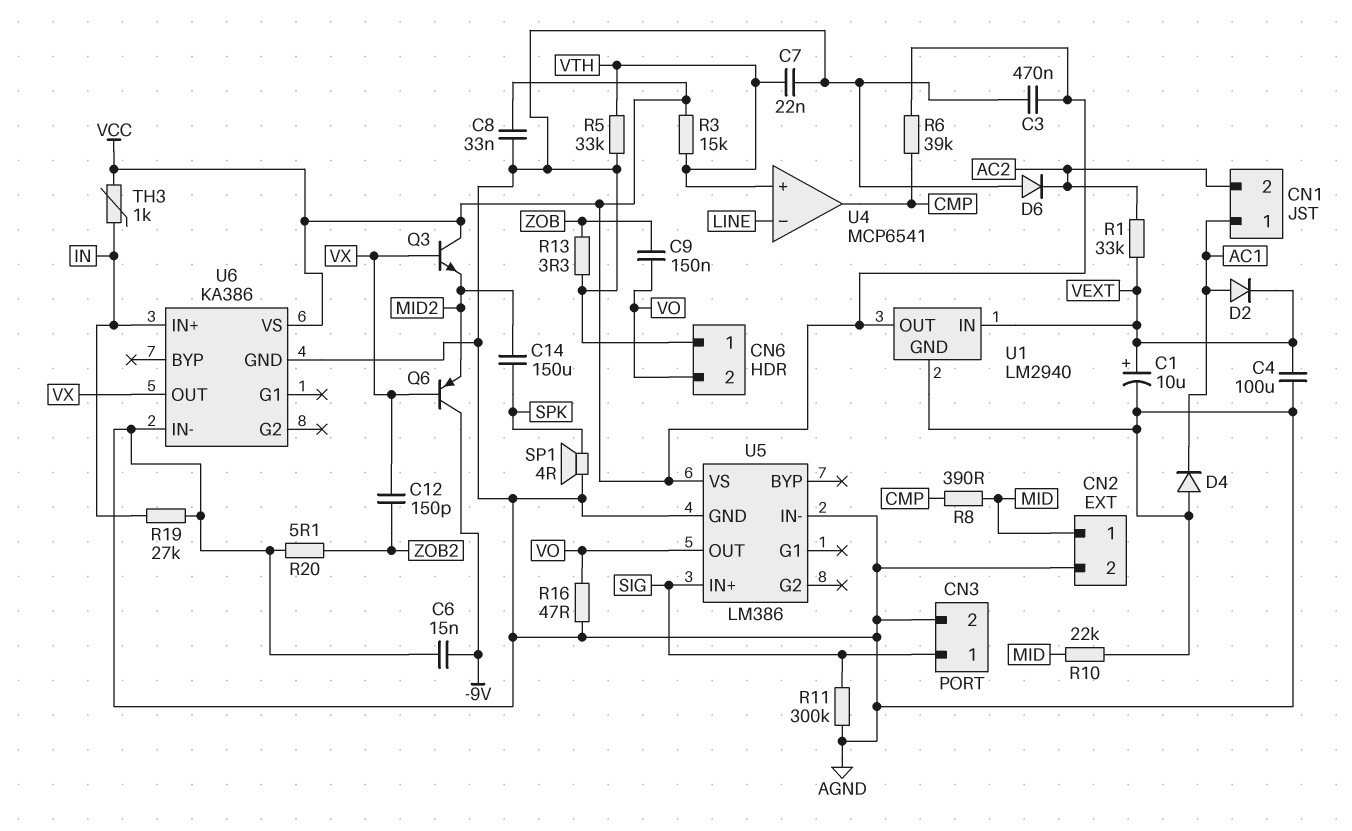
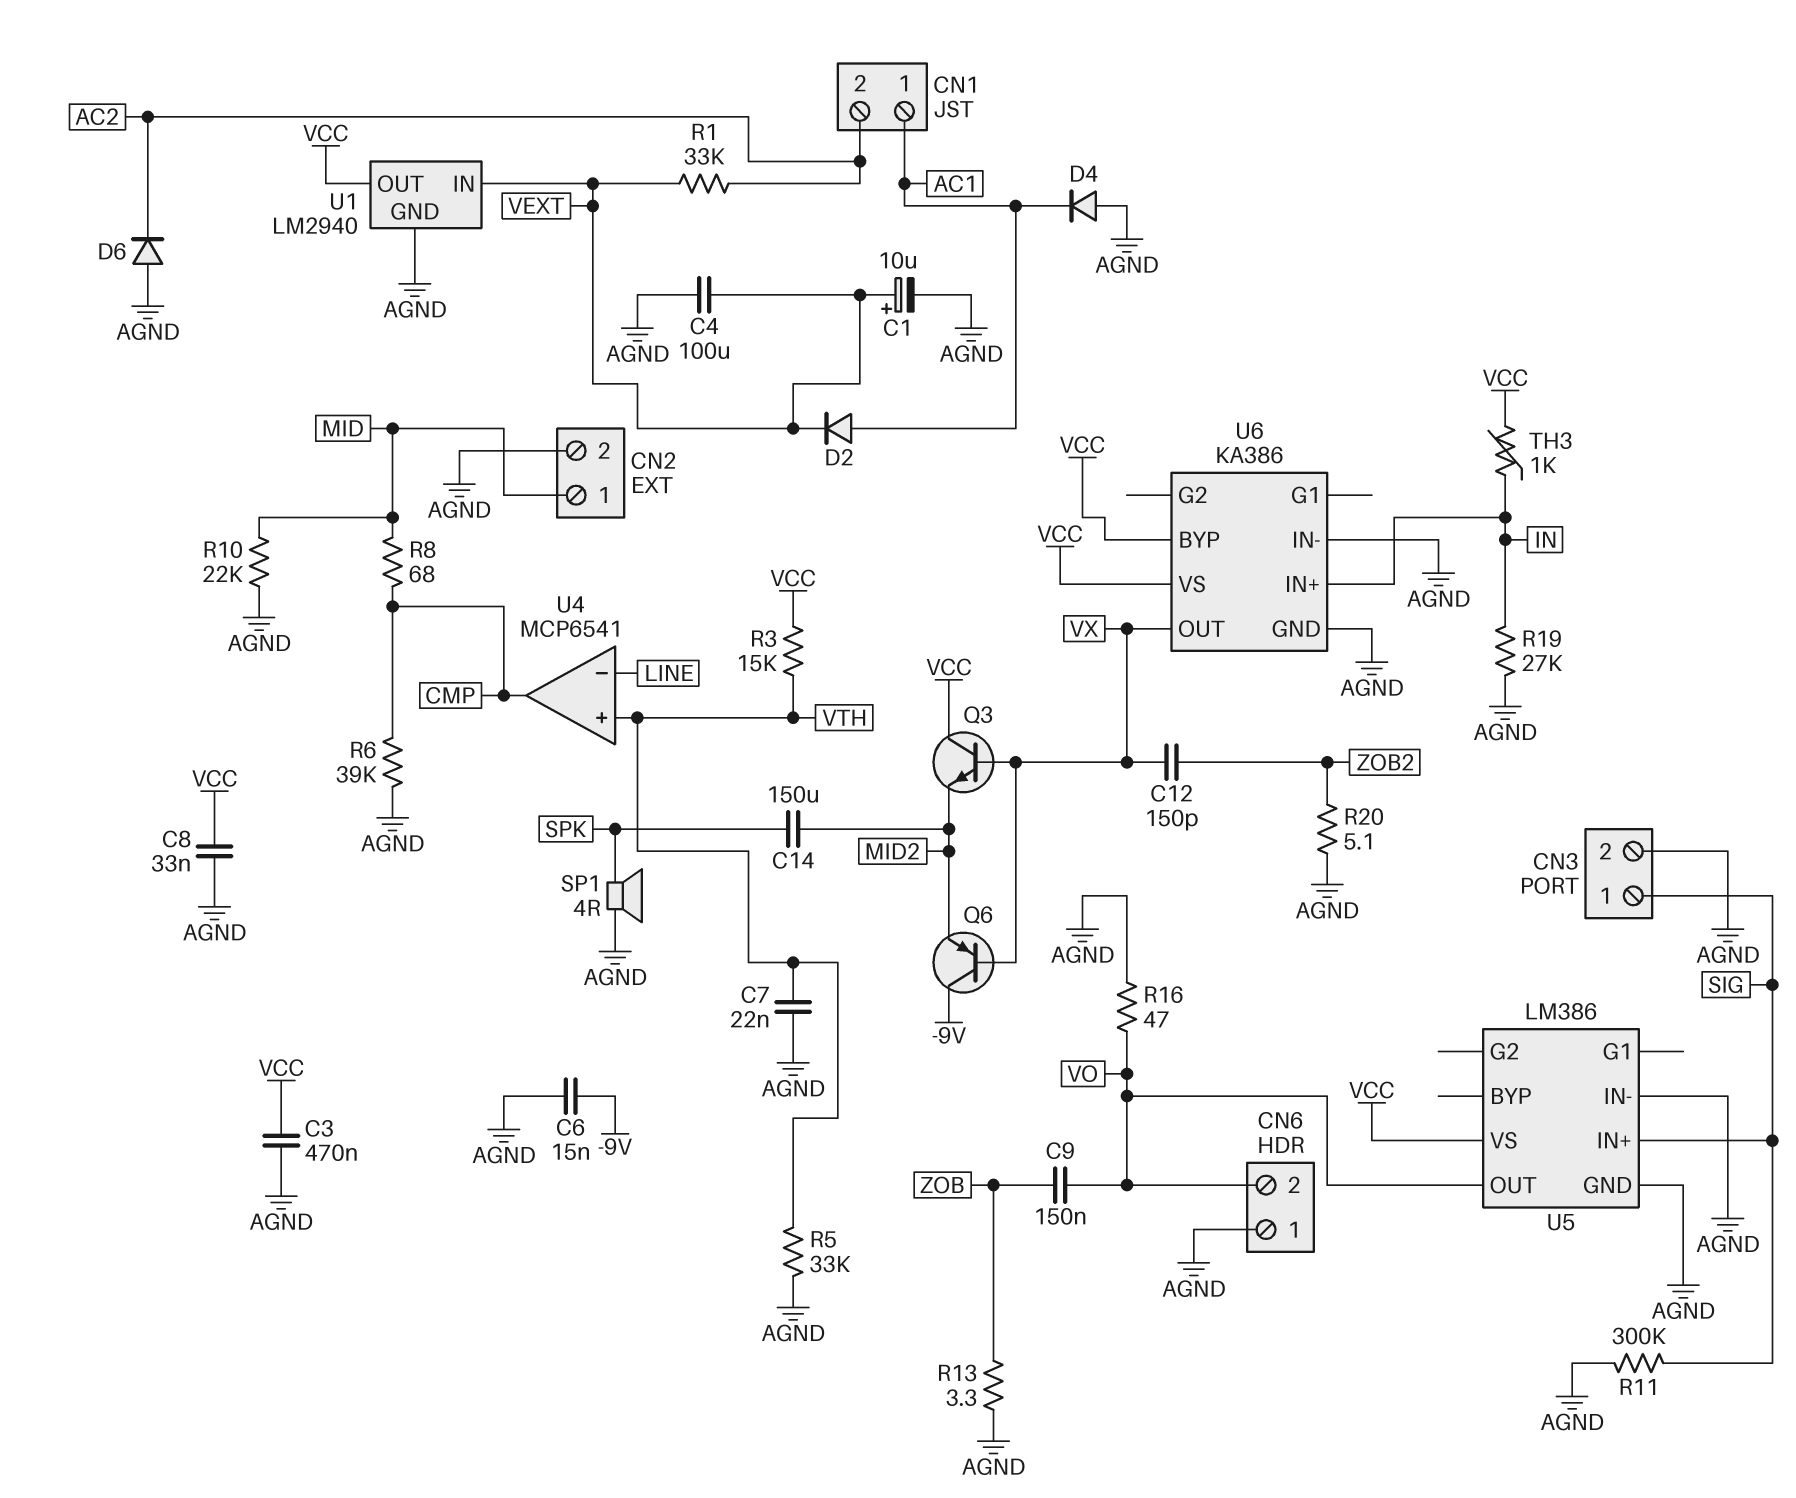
R6: 39k (CMP, VCC) -> 39k (AGND, CMP)
R8: 390 (CMP, MID) -> 68 (CMP, MID)
U6 pin BYP: none -> VCC

